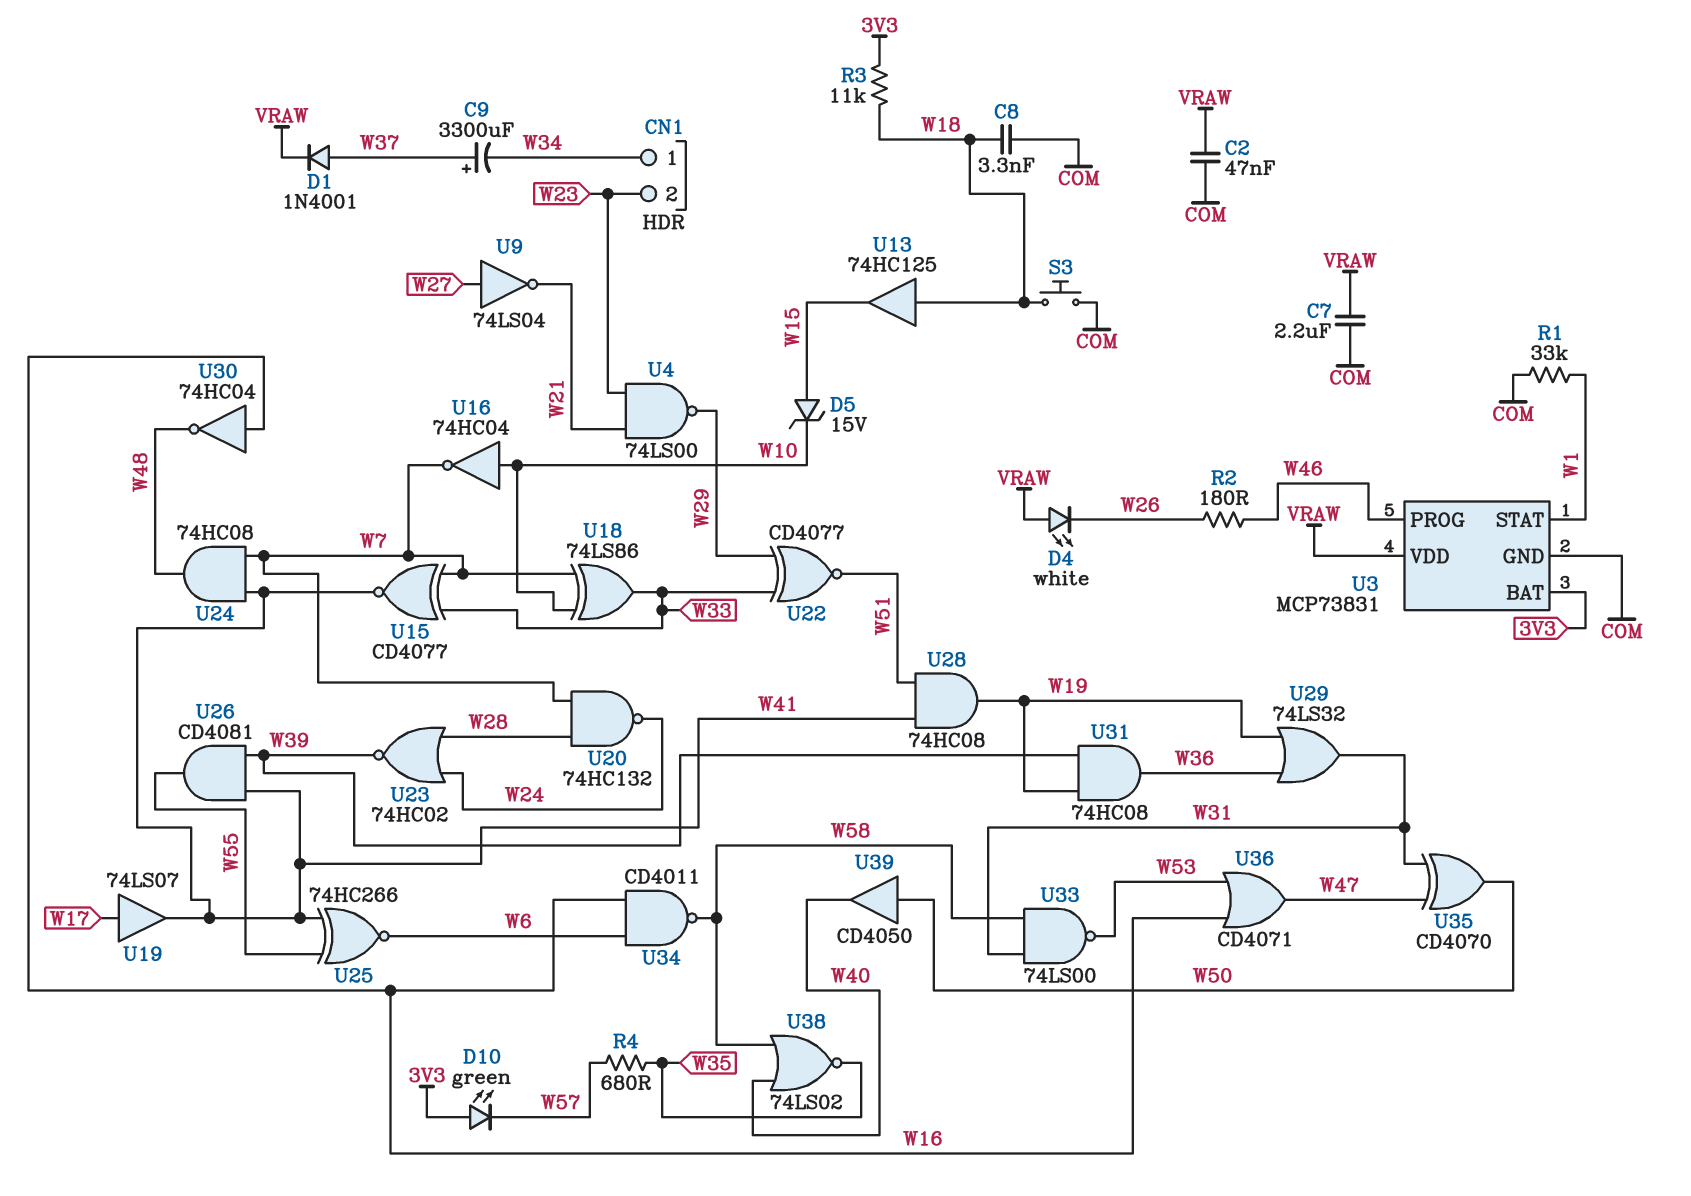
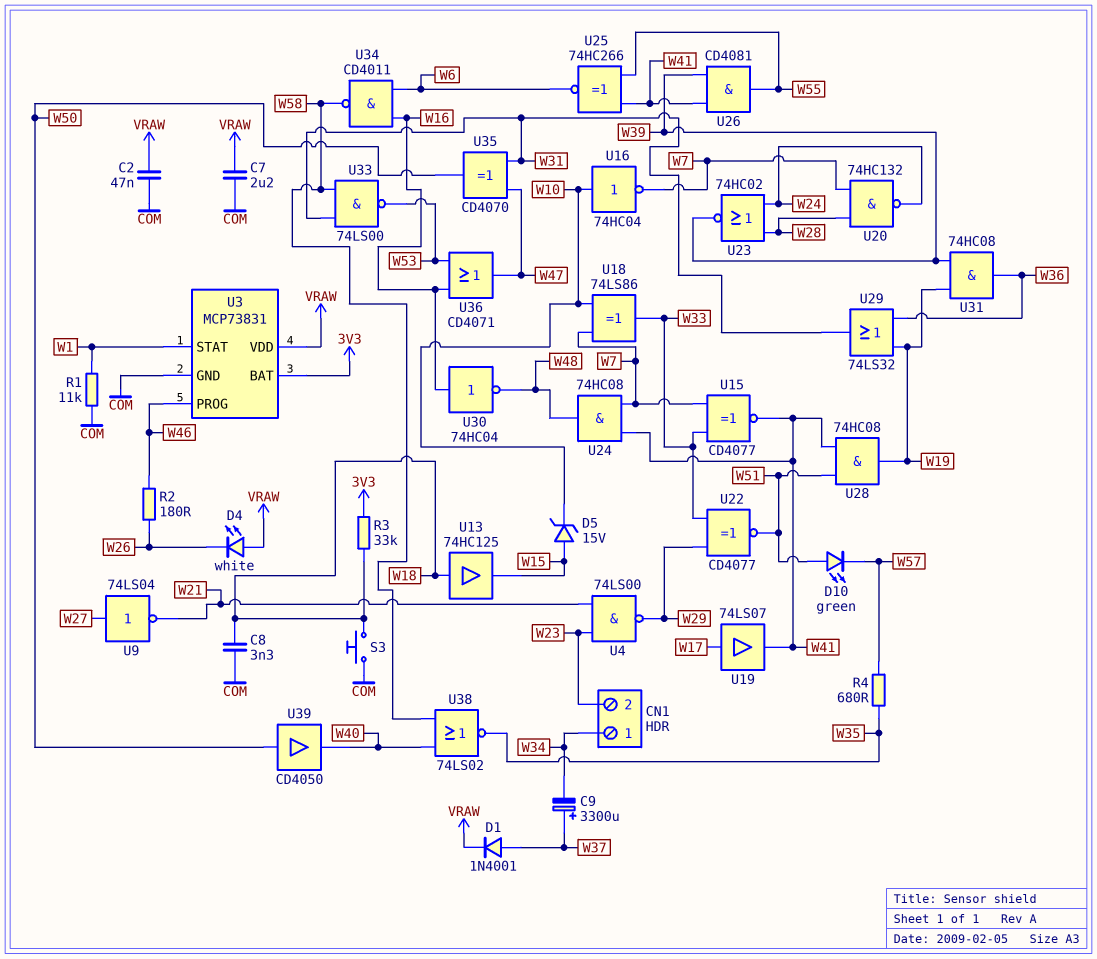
D10: LED green (A 3V3, K W57) -> LED green (A W51, K W57)
R1: 33k (COM, W1) -> 11k (COM, W1)
R3: 11k (3V3, W18) -> 33k (3V3, W18)

